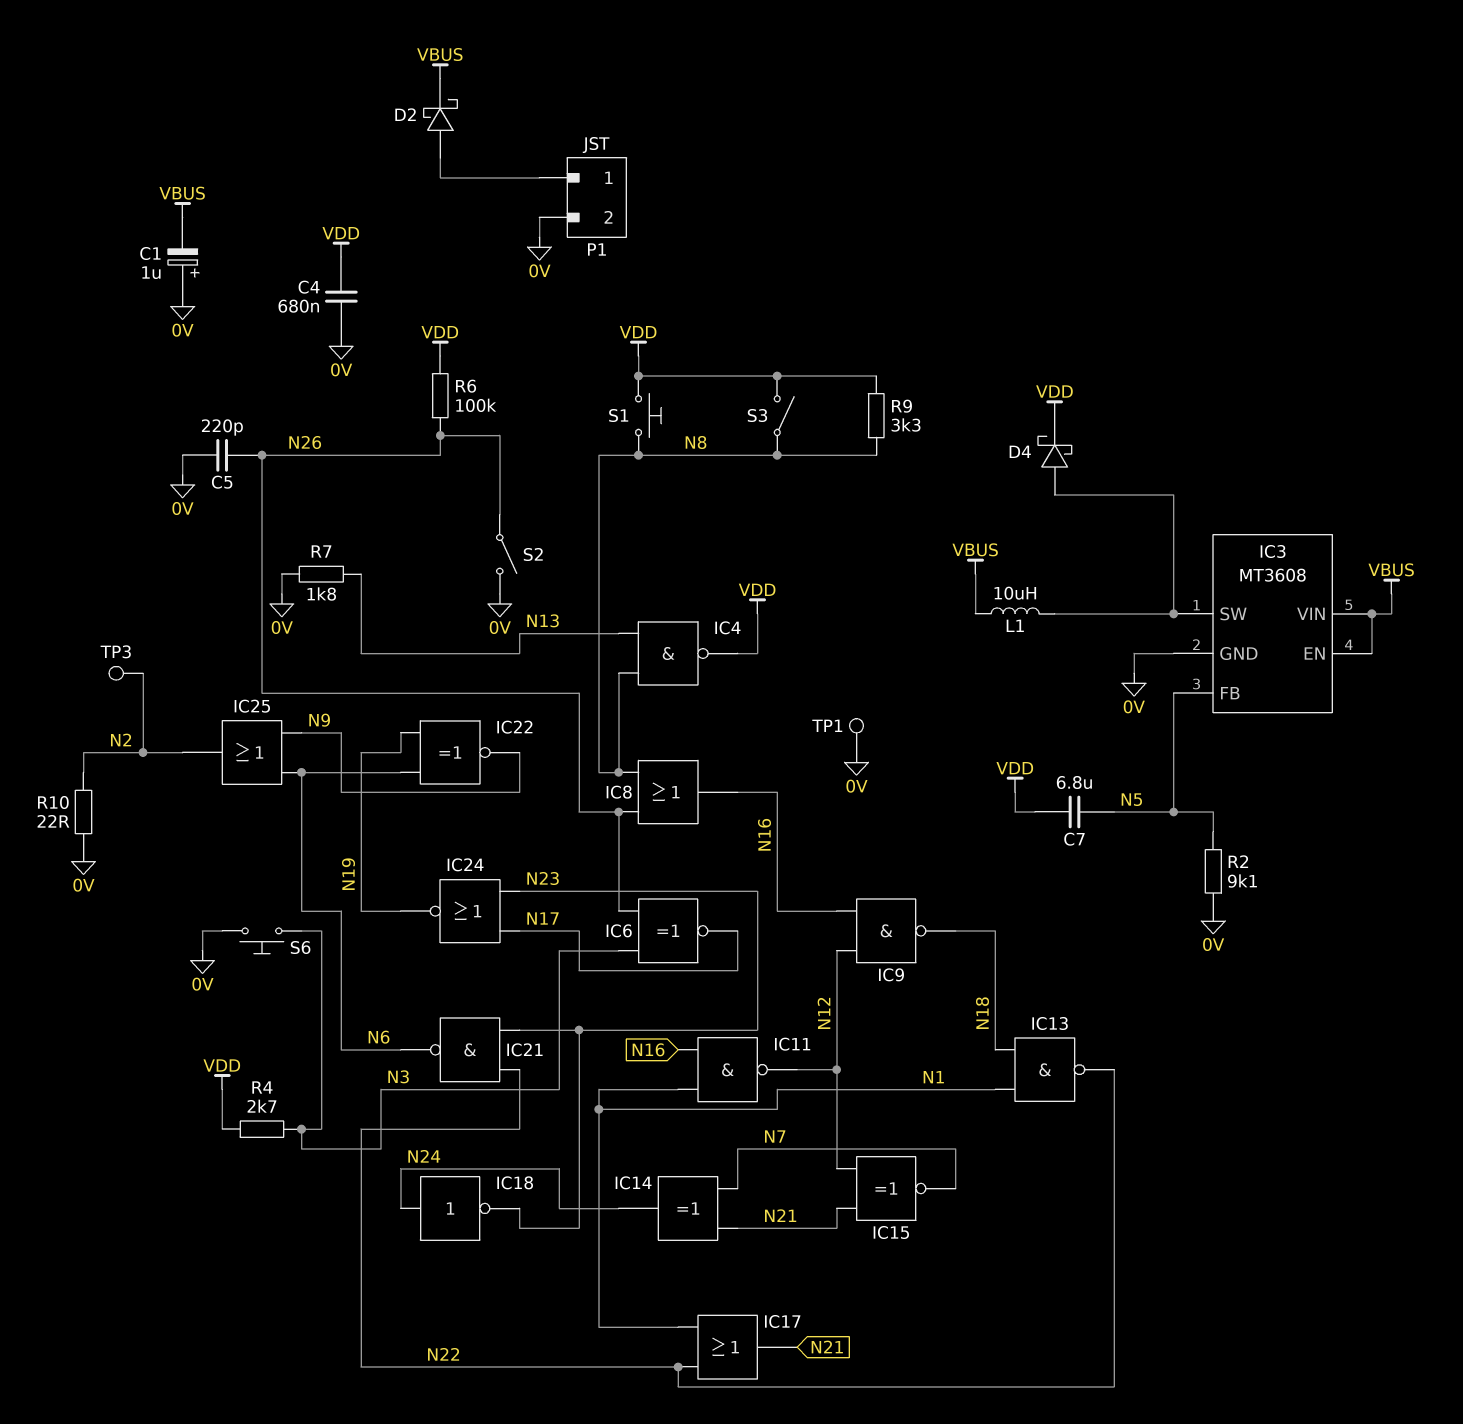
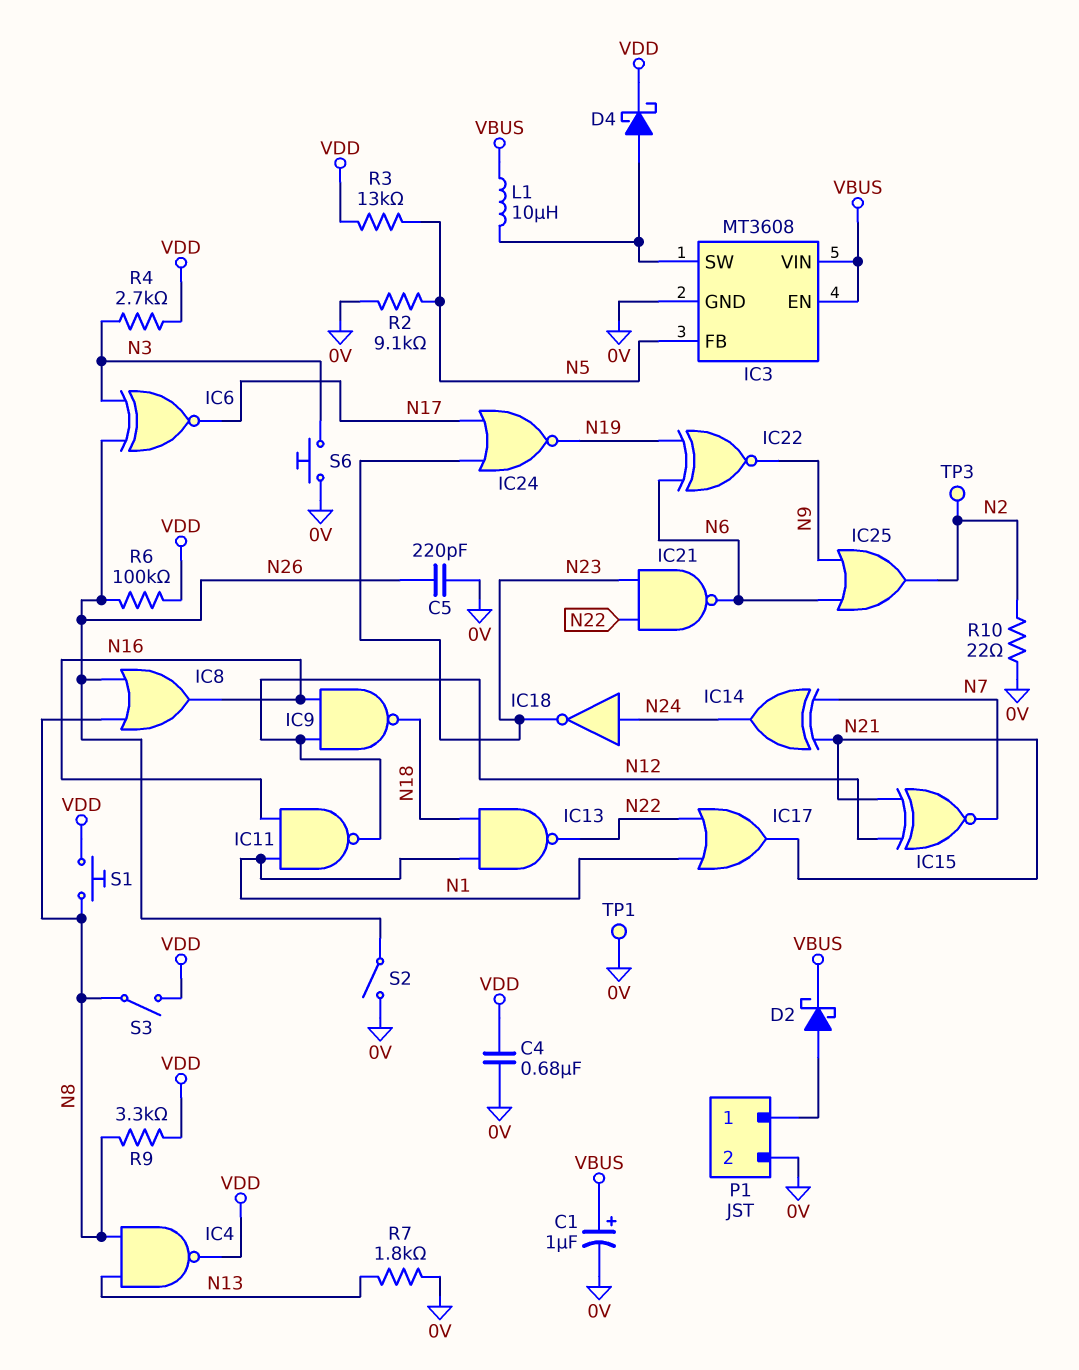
C1: 1uF (plus 0V, minus VBUS) -> 1uF (plus VBUS, minus 0V)
C7: 6.8uF (N5, VDD) -> none
R3: none -> 13k (N5, VDD)

